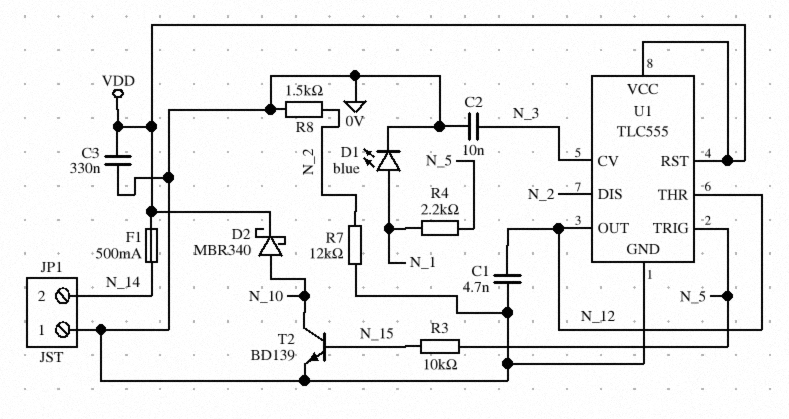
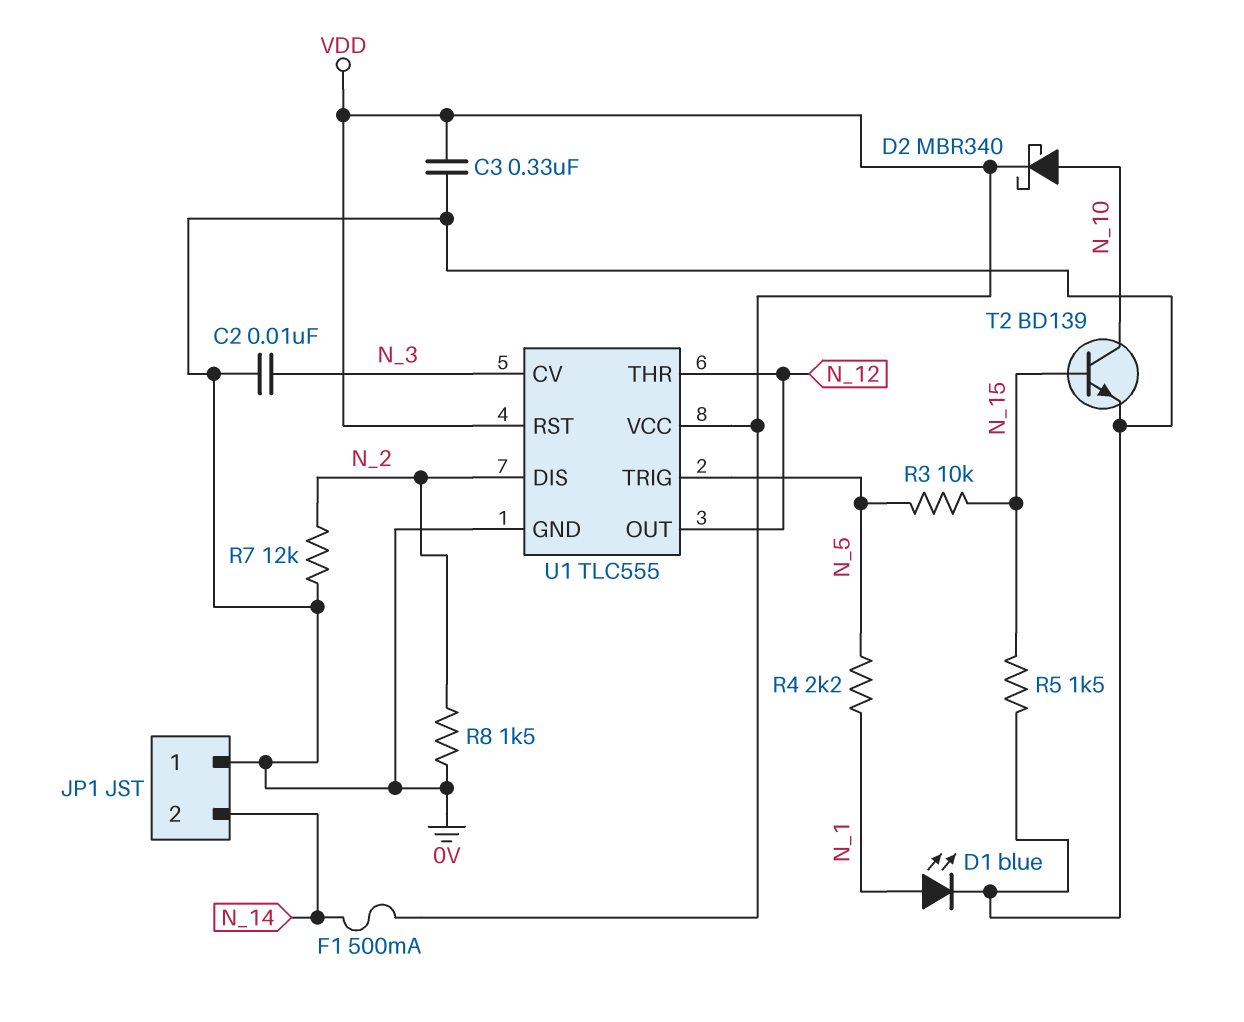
C1: 4.7nF (0V, N_12) -> none
R5: none -> 1.5k (0V, N_15)

